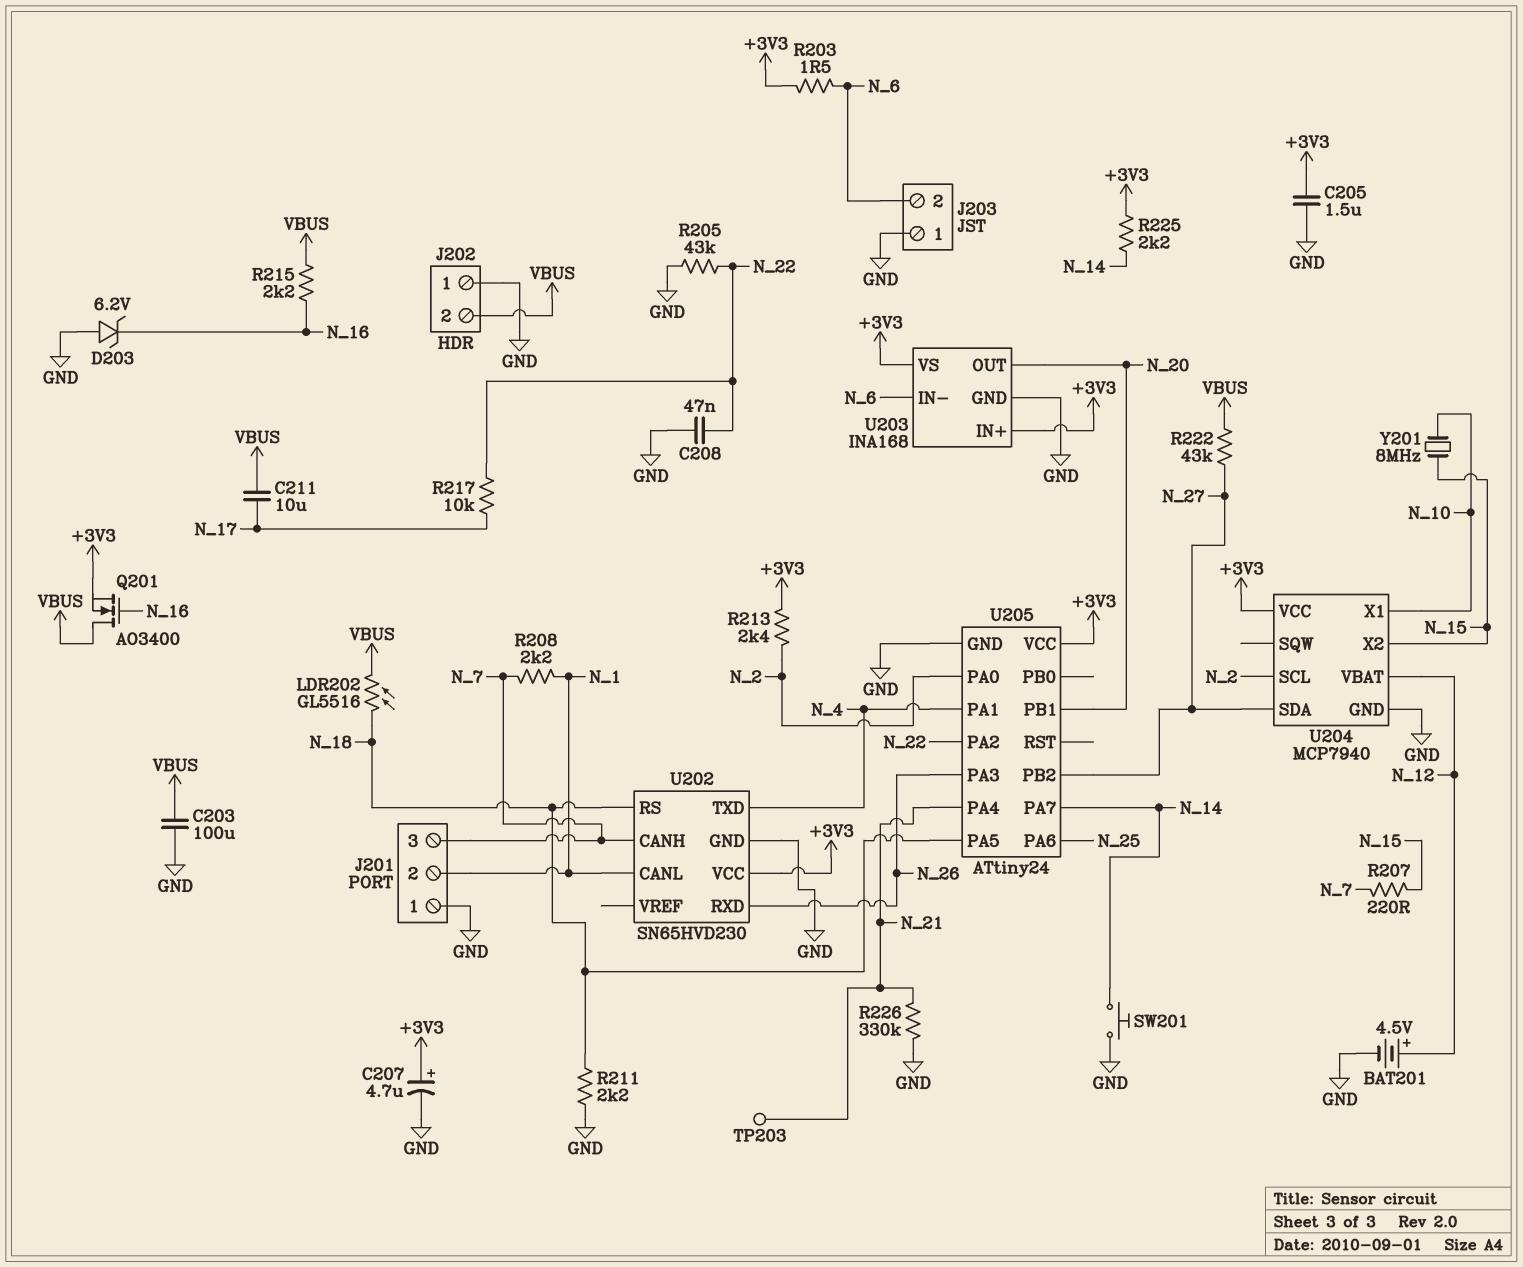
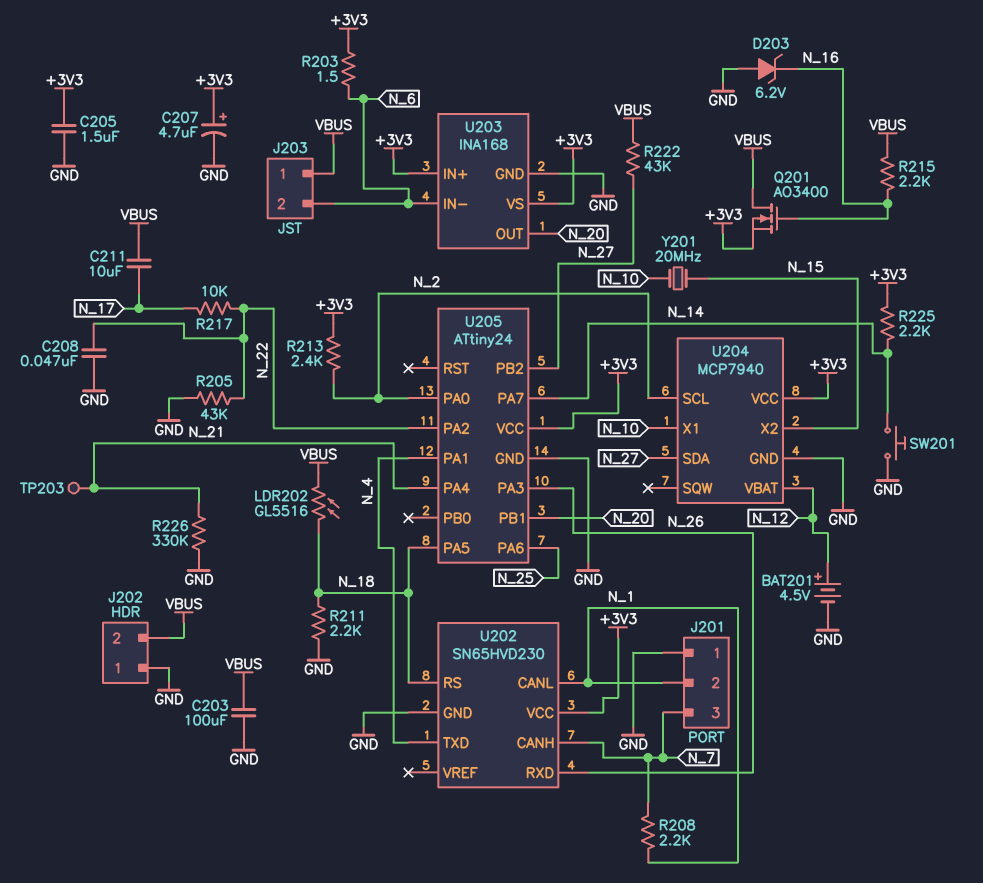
J203 pin 1: GND -> VBUS
R207: 220 (N_7, N_15) -> none
Y201: 8MHz (N_10, N_15) -> 20MHz (N_10, N_15)

